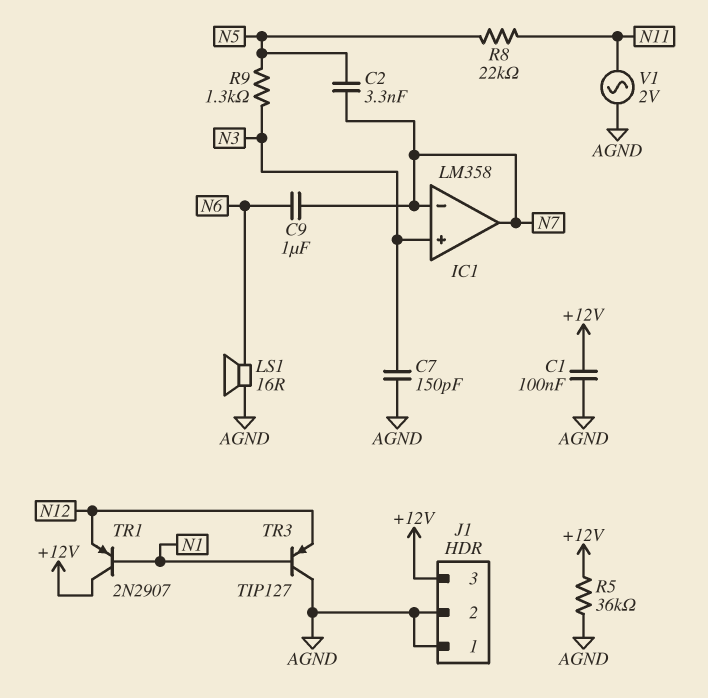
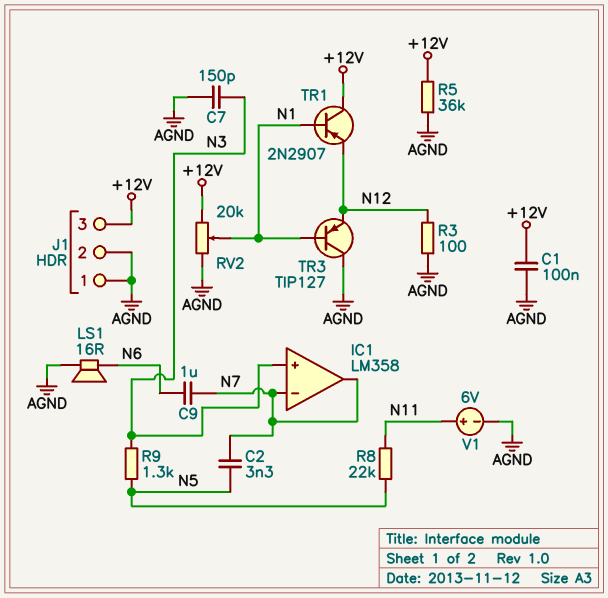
R3: none -> 100 (AGND, N12)
RV2: none -> 20k (+12V, AGND, wiper N1)
V1: AC 2V (AGND, N11) -> 6V (plus N11, minus AGND)

